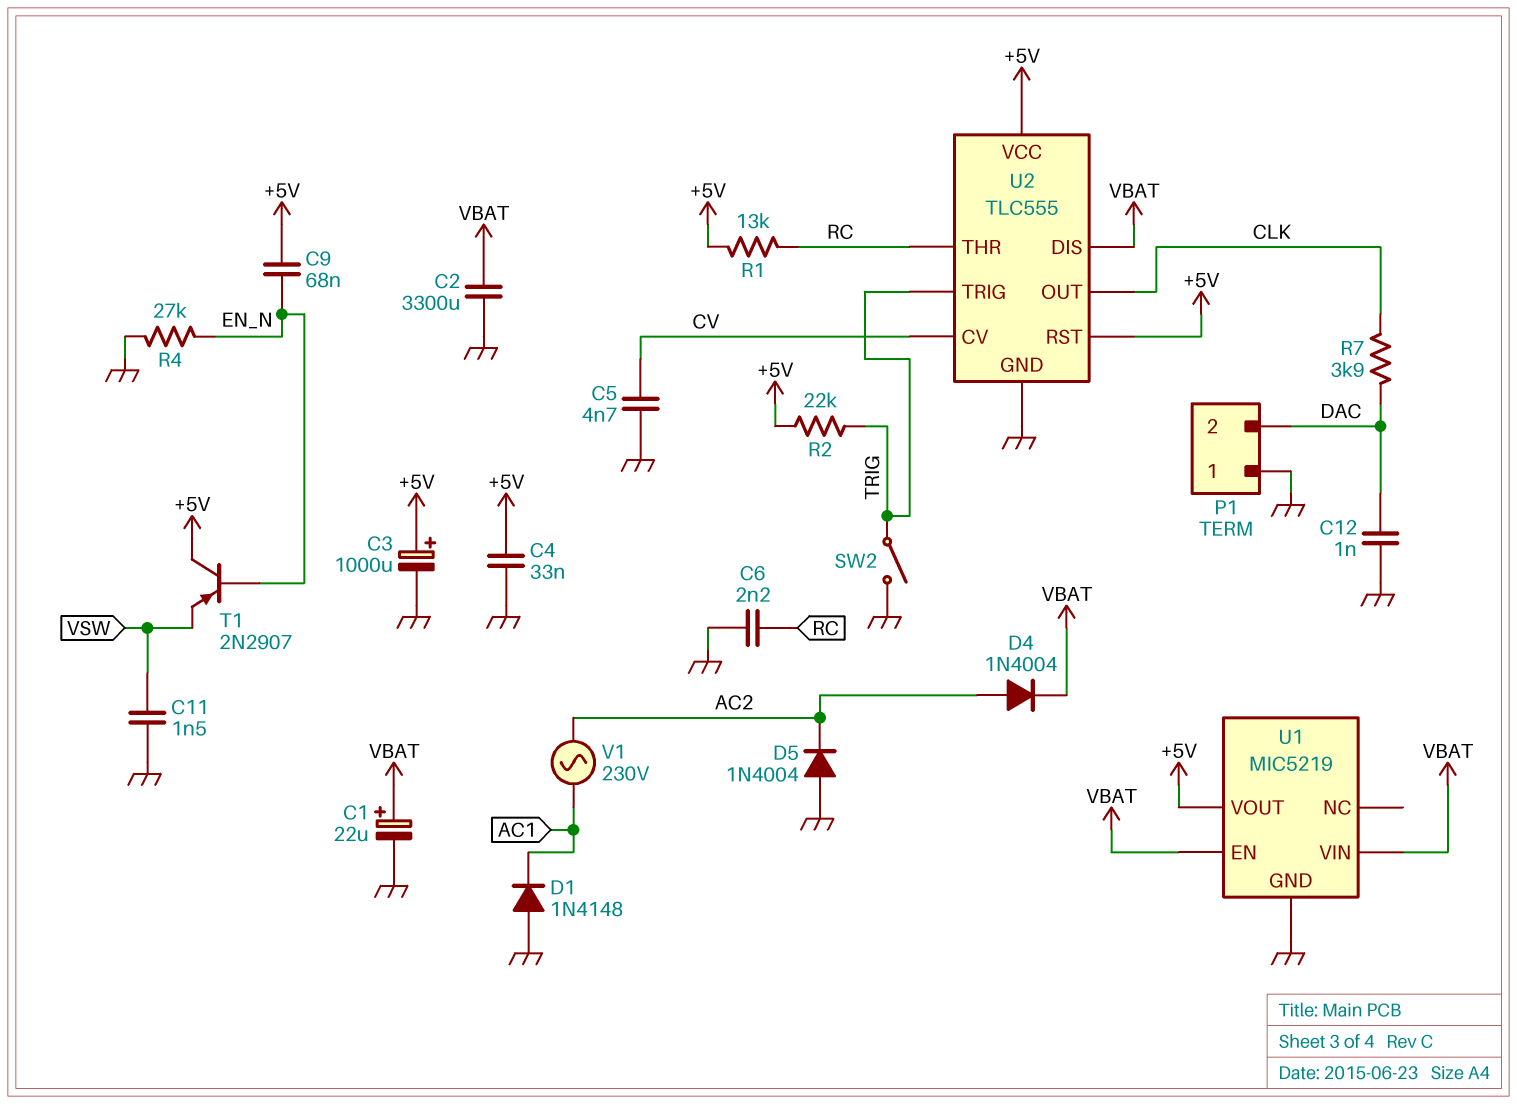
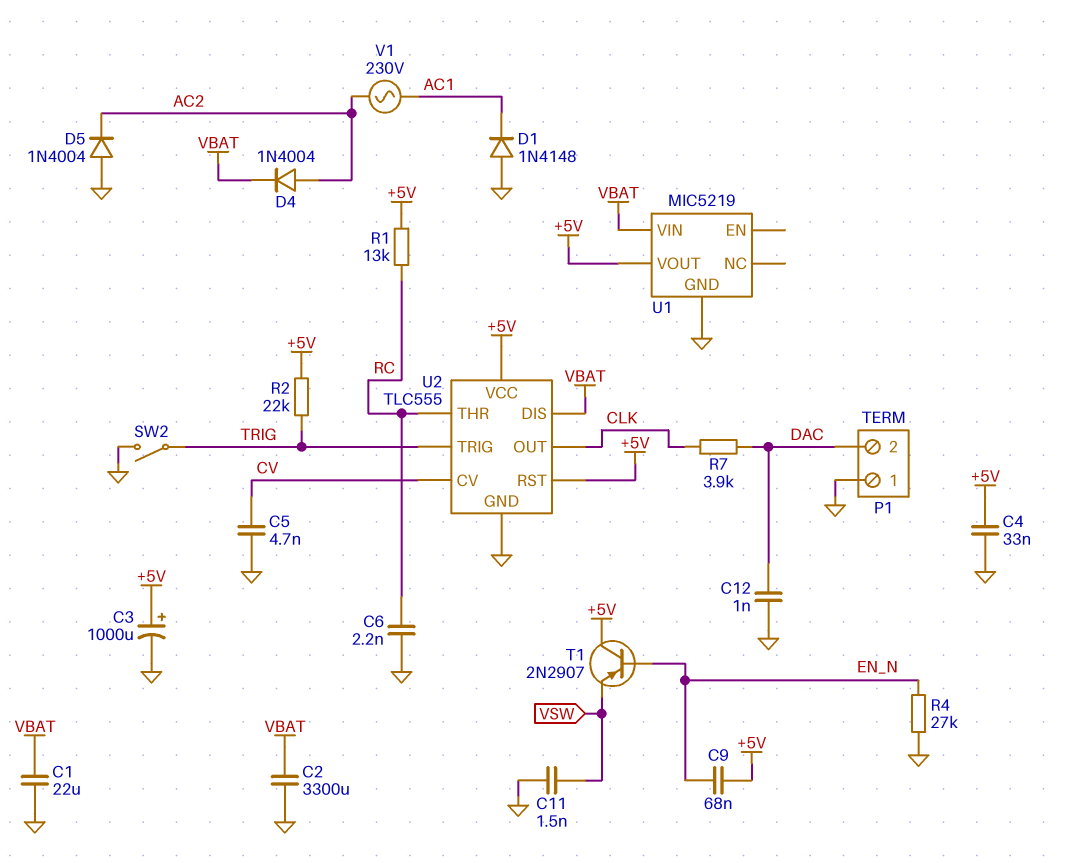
C1: 22uF (plus VBAT, minus GND) -> 22uF (GND, VBAT)
U1 pin EN: VBAT -> none

